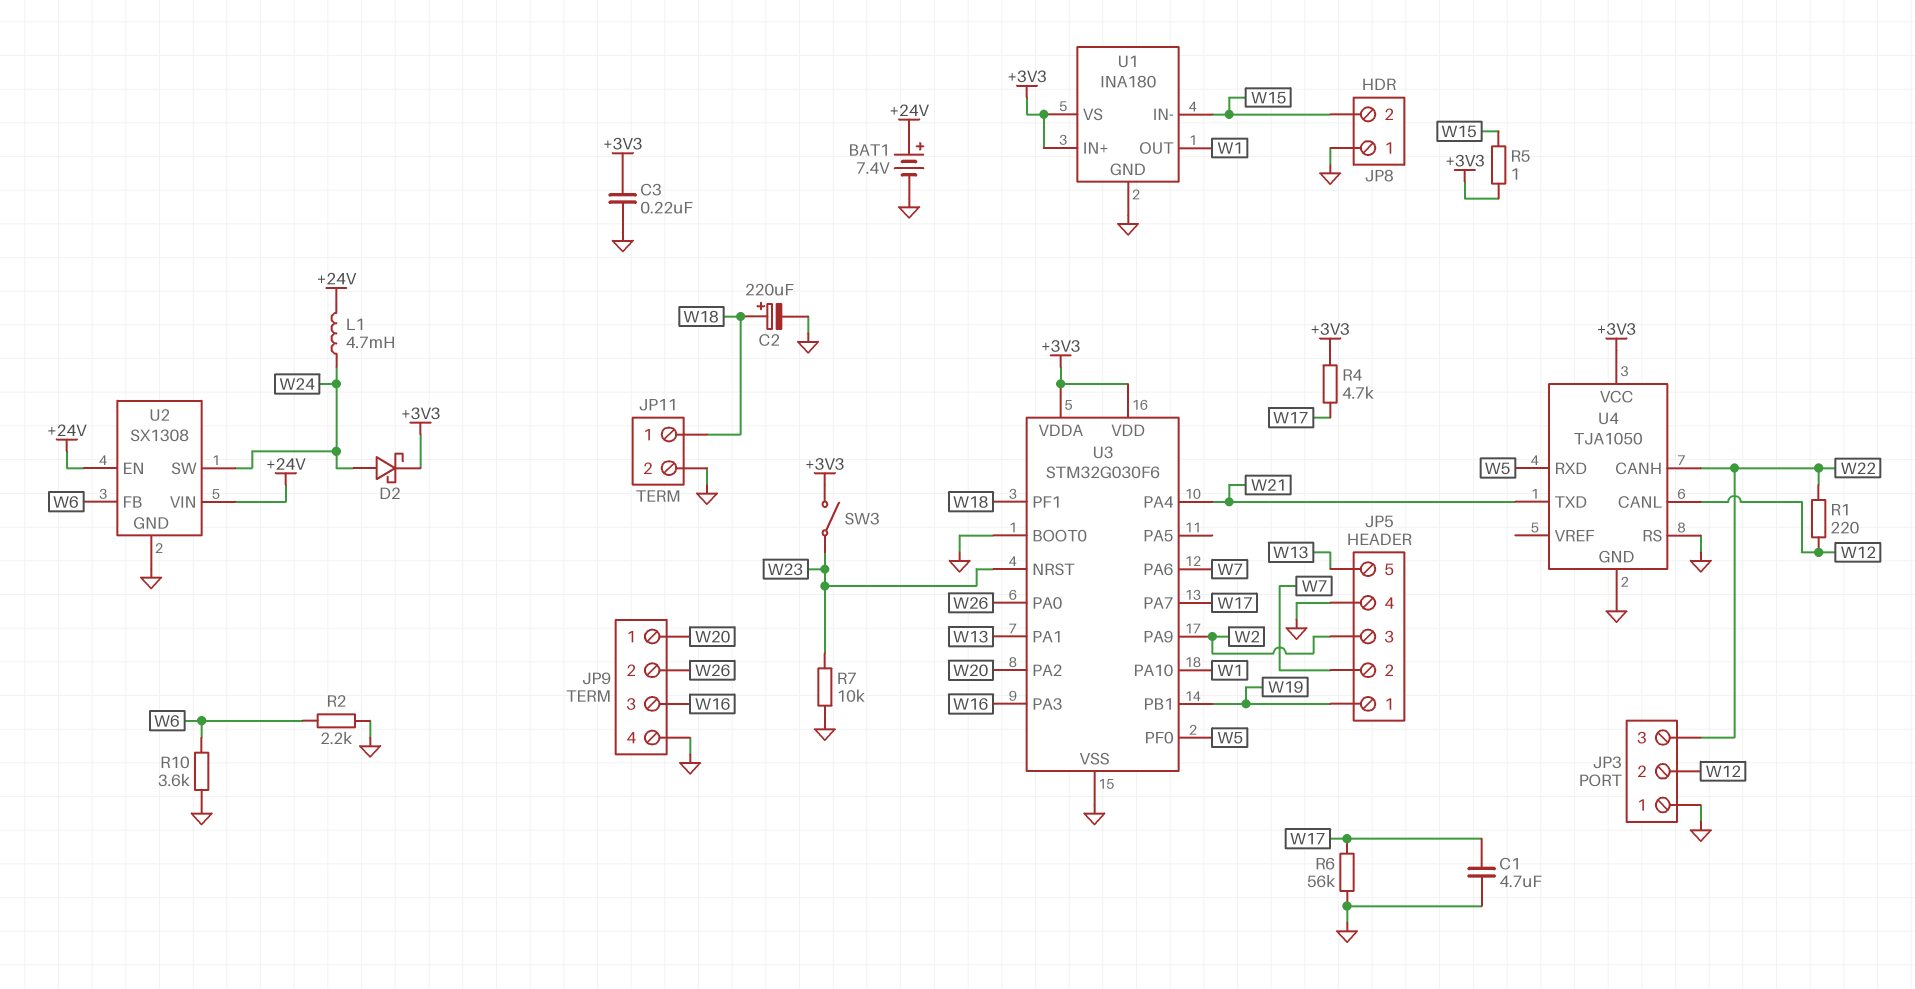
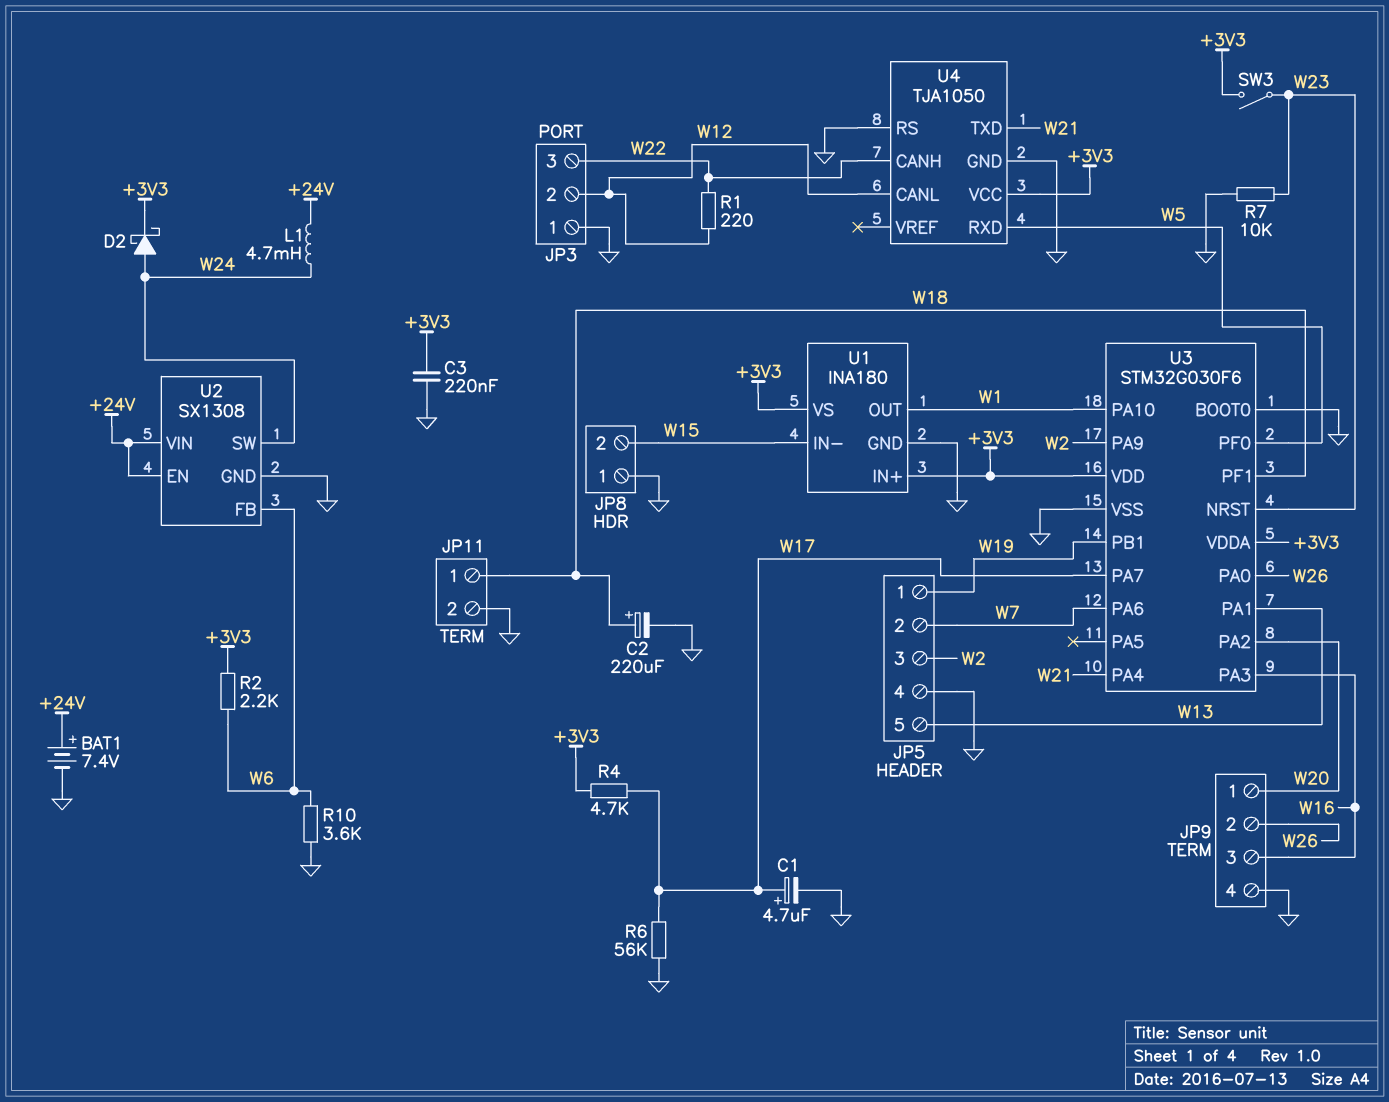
C1: 4.7uF (GND, W17) -> 4.7uF (plus W17, minus GND)
R2: 2.2k (GND, W6) -> 2.2k (+3V3, W6)
R5: 1 (+3V3, W15) -> none

